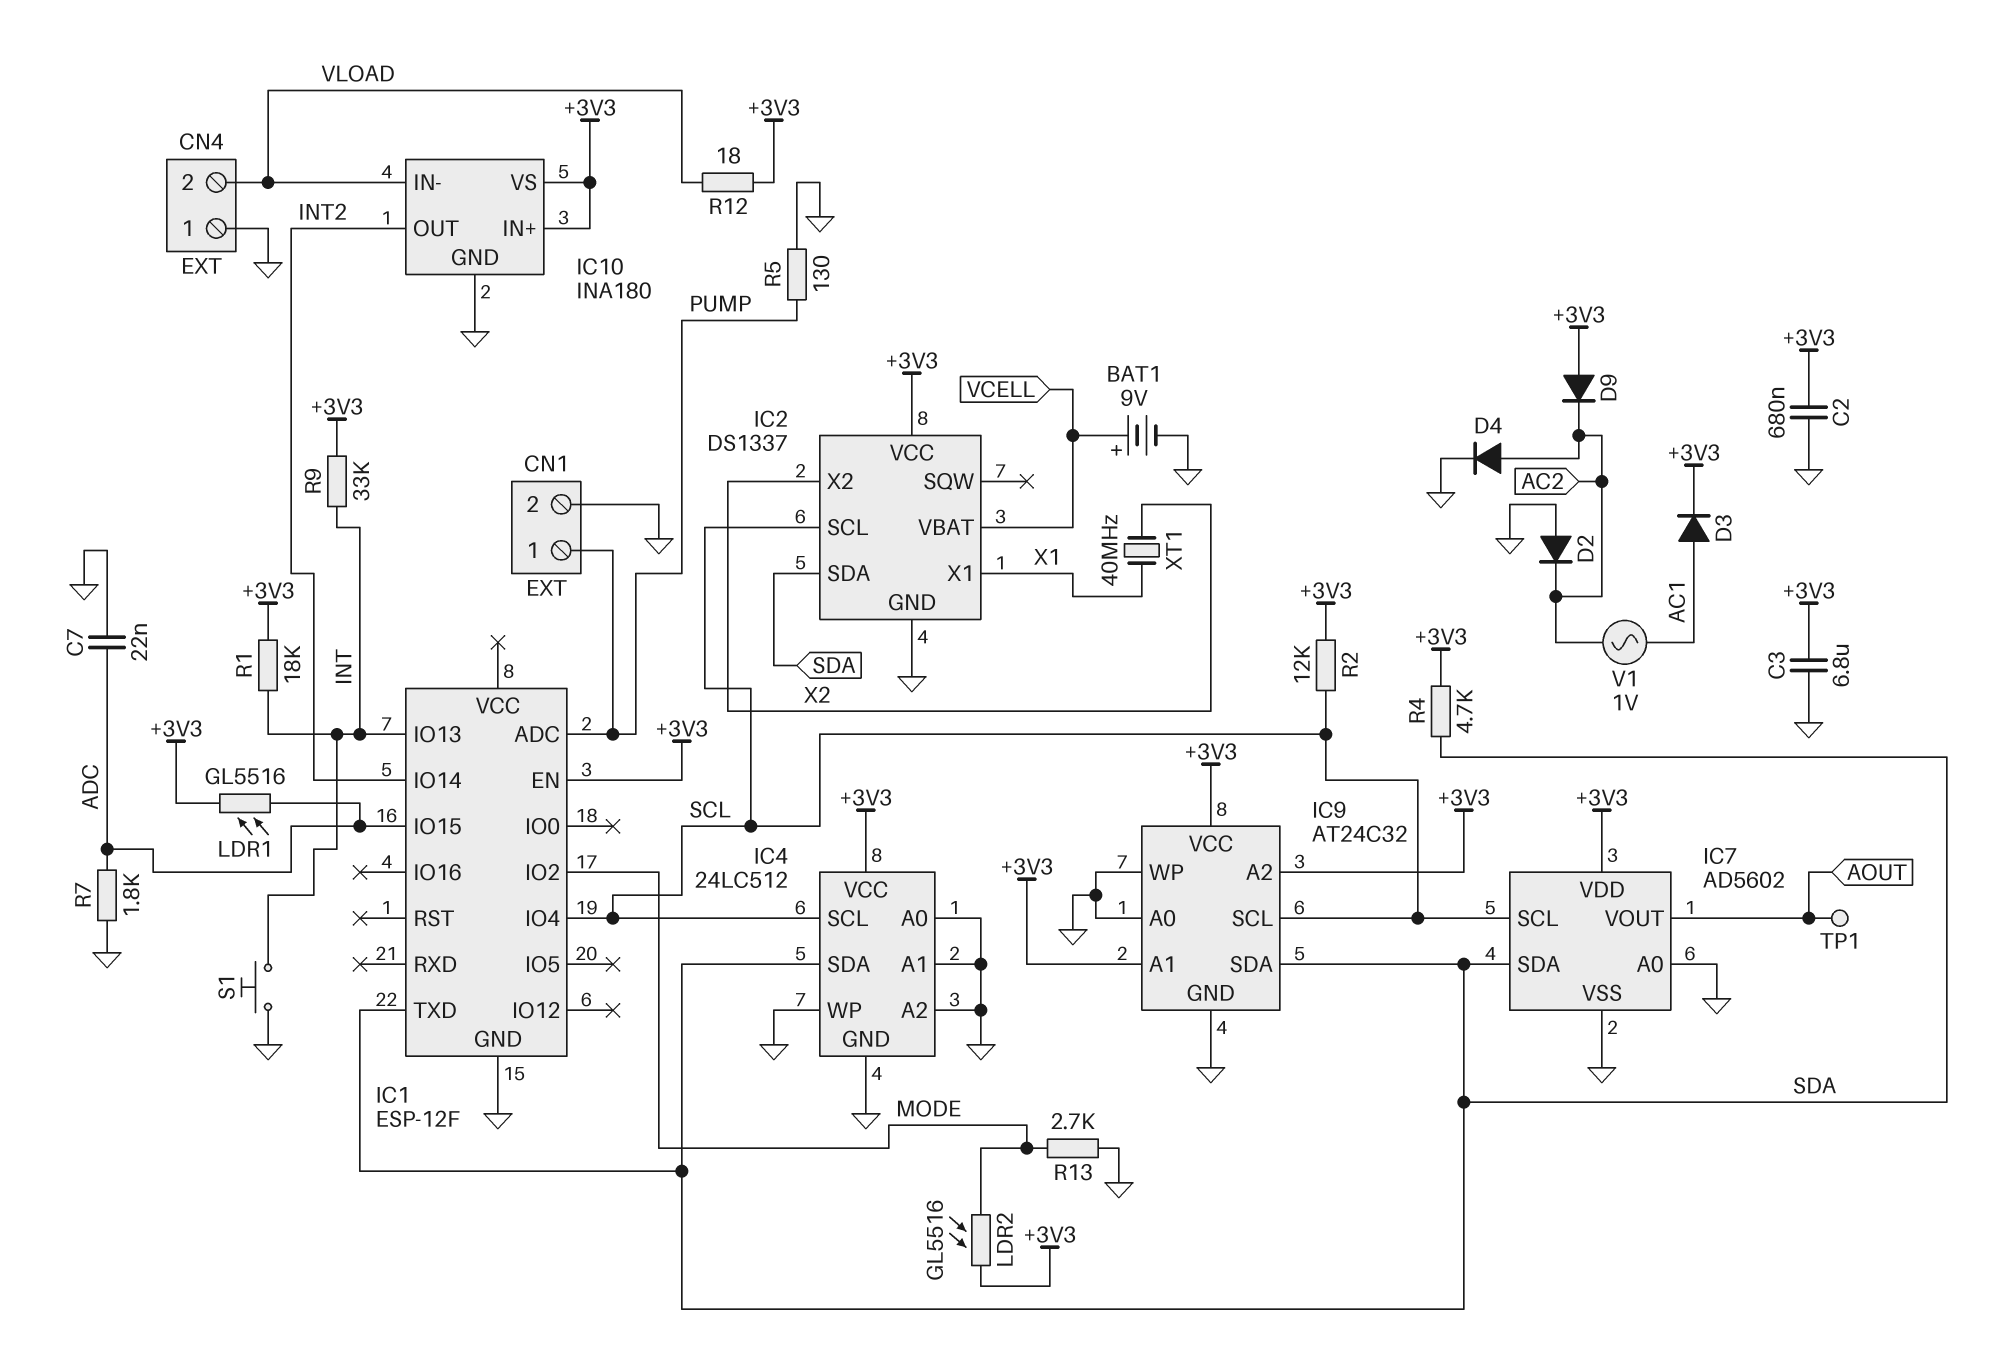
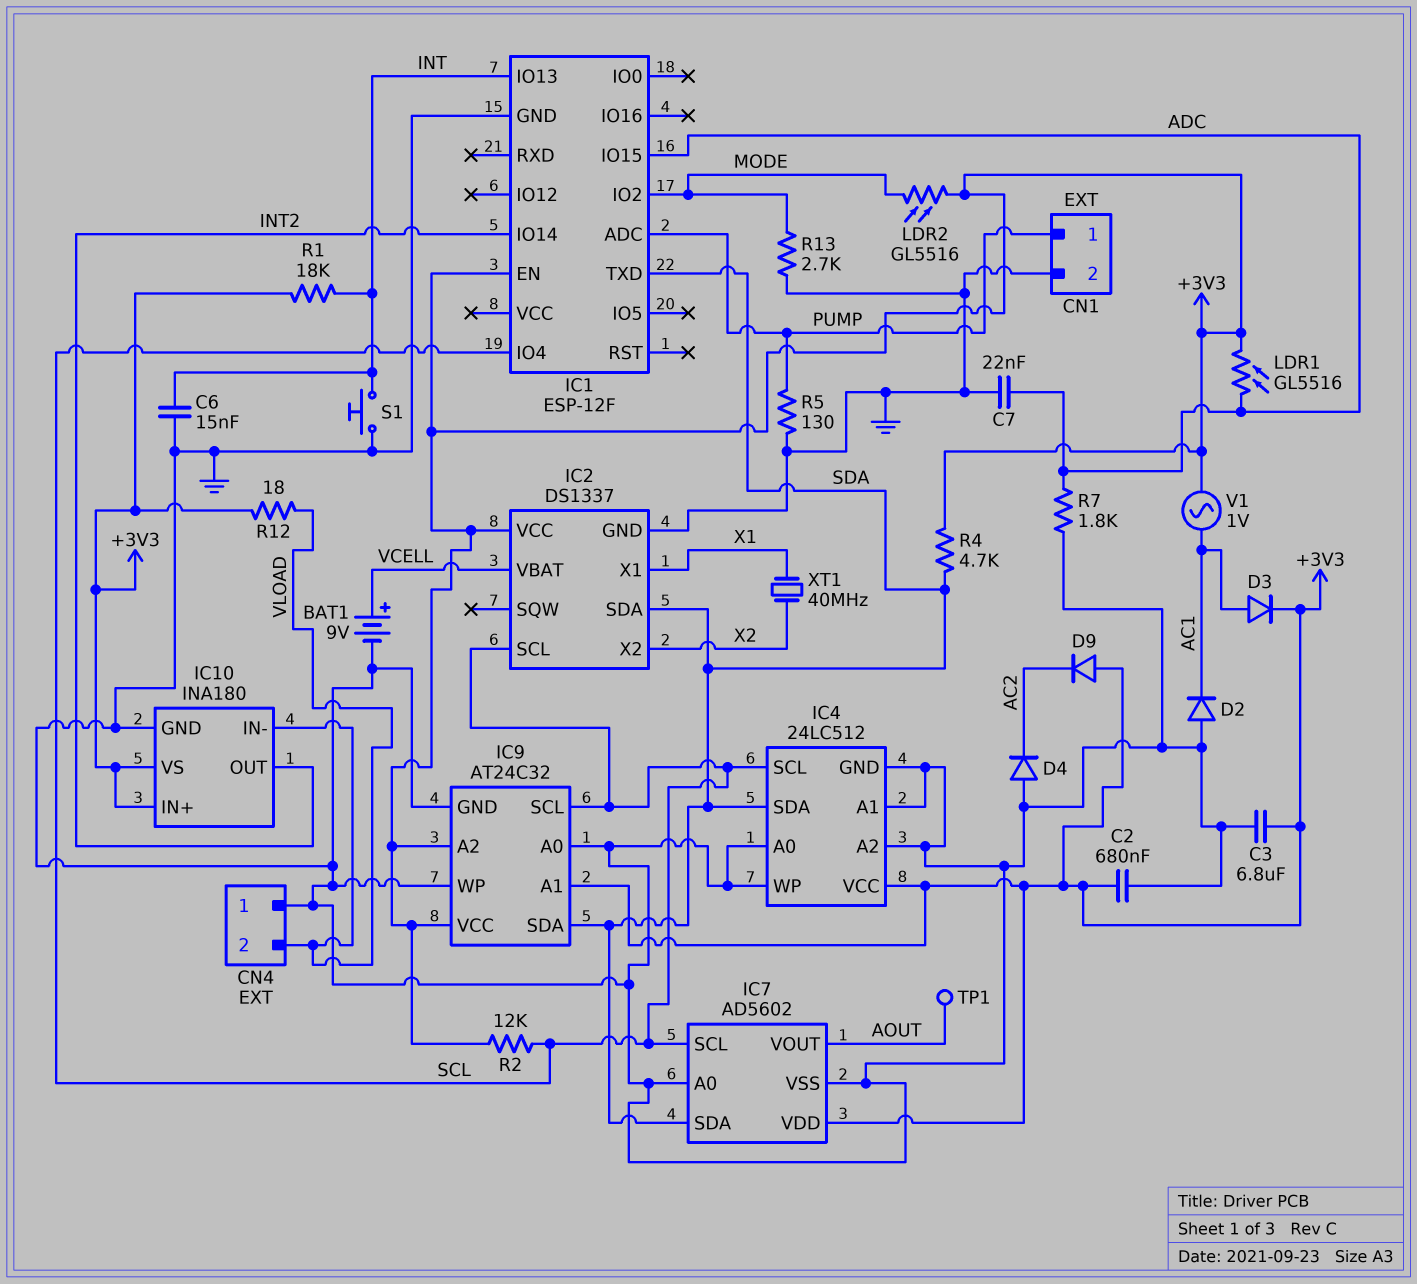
C6: none -> 15nF (GND, INT)
D2: diode (A GND, K AC2) -> diode (A GND, K AC1)
D4: diode (A AC2, K GND) -> diode (A GND, K AC2)
R9: 33k (+3V3, INT) -> none
V1: AC 1V (AC1, AC2) -> AC 1V (+3V3, AC1)

